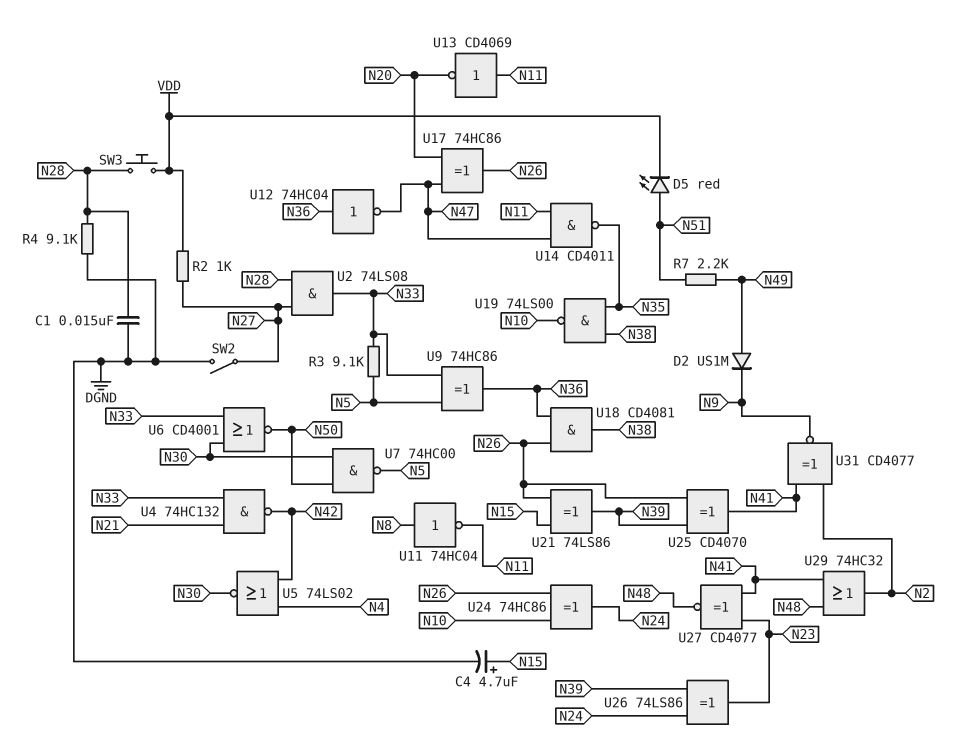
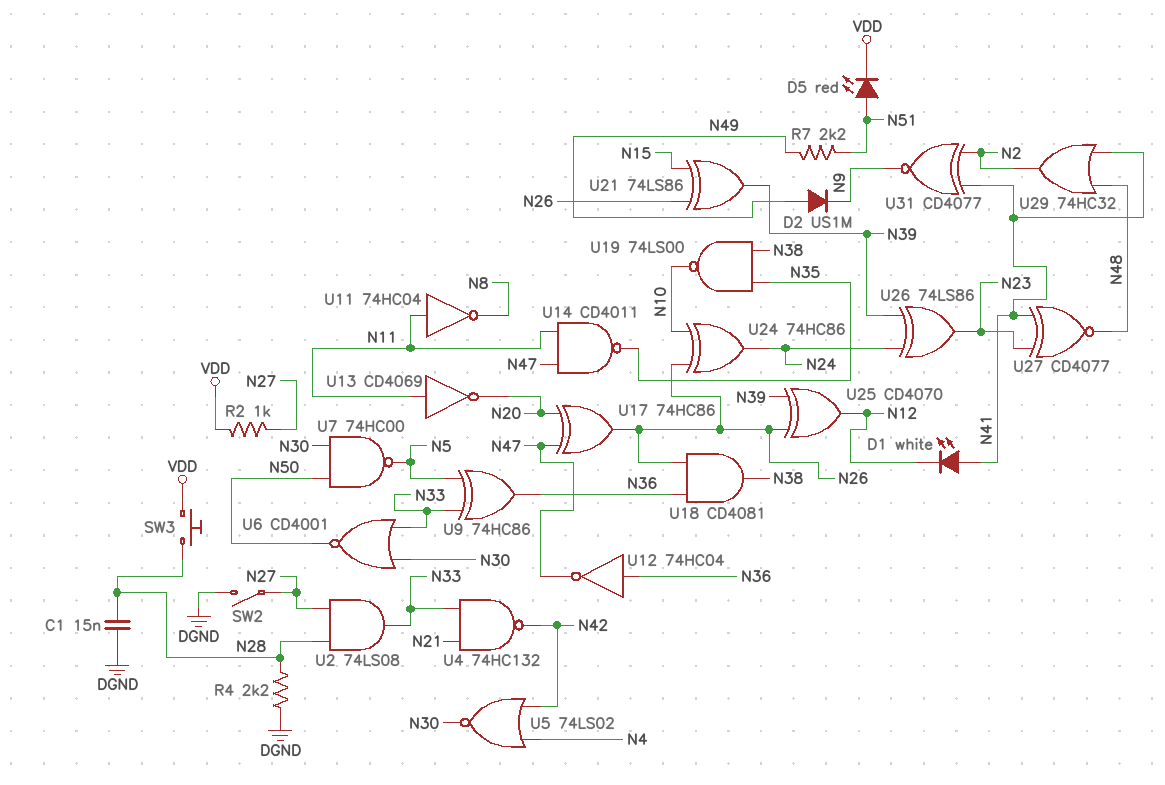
C4: 4.7uF (plus N15, minus DGND) -> none
D1: none -> LED white (A N41, K N12)
R3: 9.1k (N5, N33) -> none
R4: 9.1k (DGND, N28) -> 2.2k (DGND, N28)
U11: NOT 74HC04 (in N8, out N11) -> NOT 74HC04 (in N11, out N8)
U25: XOR CD4070 (in N26, in N39, out N41) -> XOR CD4070 (in N26, in N39, out N12)

